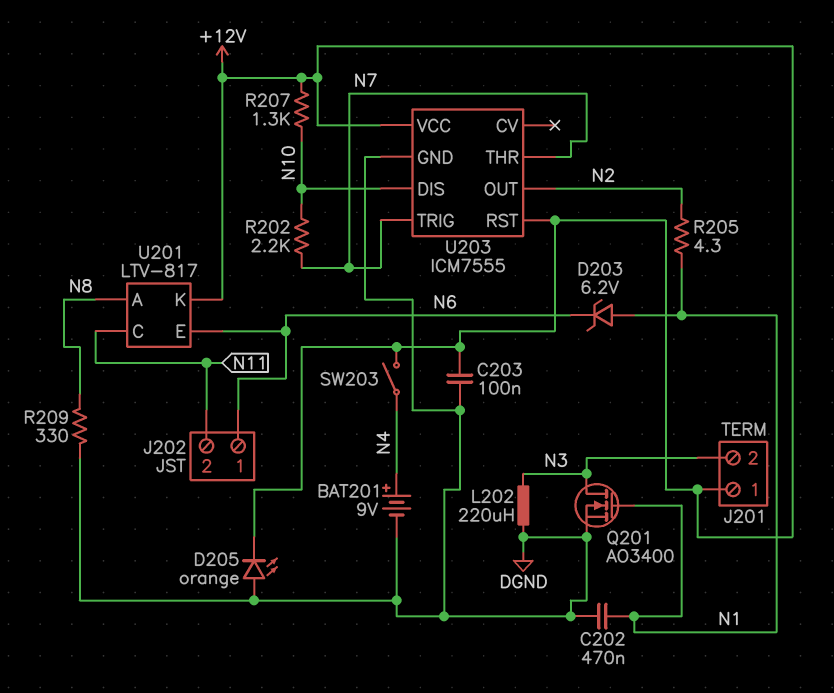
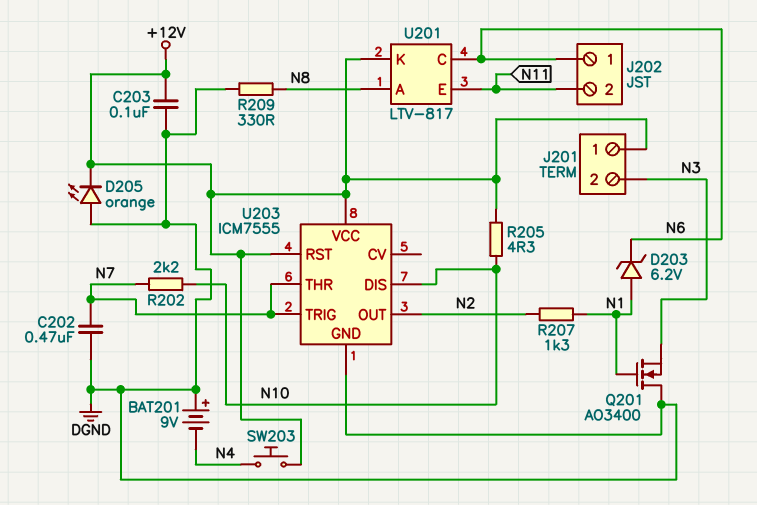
BAT201: 9V (plus N4, minus DGND) -> 9V (plus DGND, minus N4)
C202: 470nF (DGND, N1) -> 470nF (DGND, N7)
L202: 220uH (DGND, N3) -> none
Q201: NMOS AO3400 (G N1, D N3, S DGND) -> NMOS AO3400 (G N1, D DGND, S N3)
R205: 4.3 (N1, N2) -> 4.3 (+12V, N10)
R207: 1.3k (+12V, N10) -> 1.3k (N1, N2)
SW203: switch (+12V, N4) -> button (+12V, N4)
U201 pin C: N11 -> N6
U201 pin E: N6 -> N11

